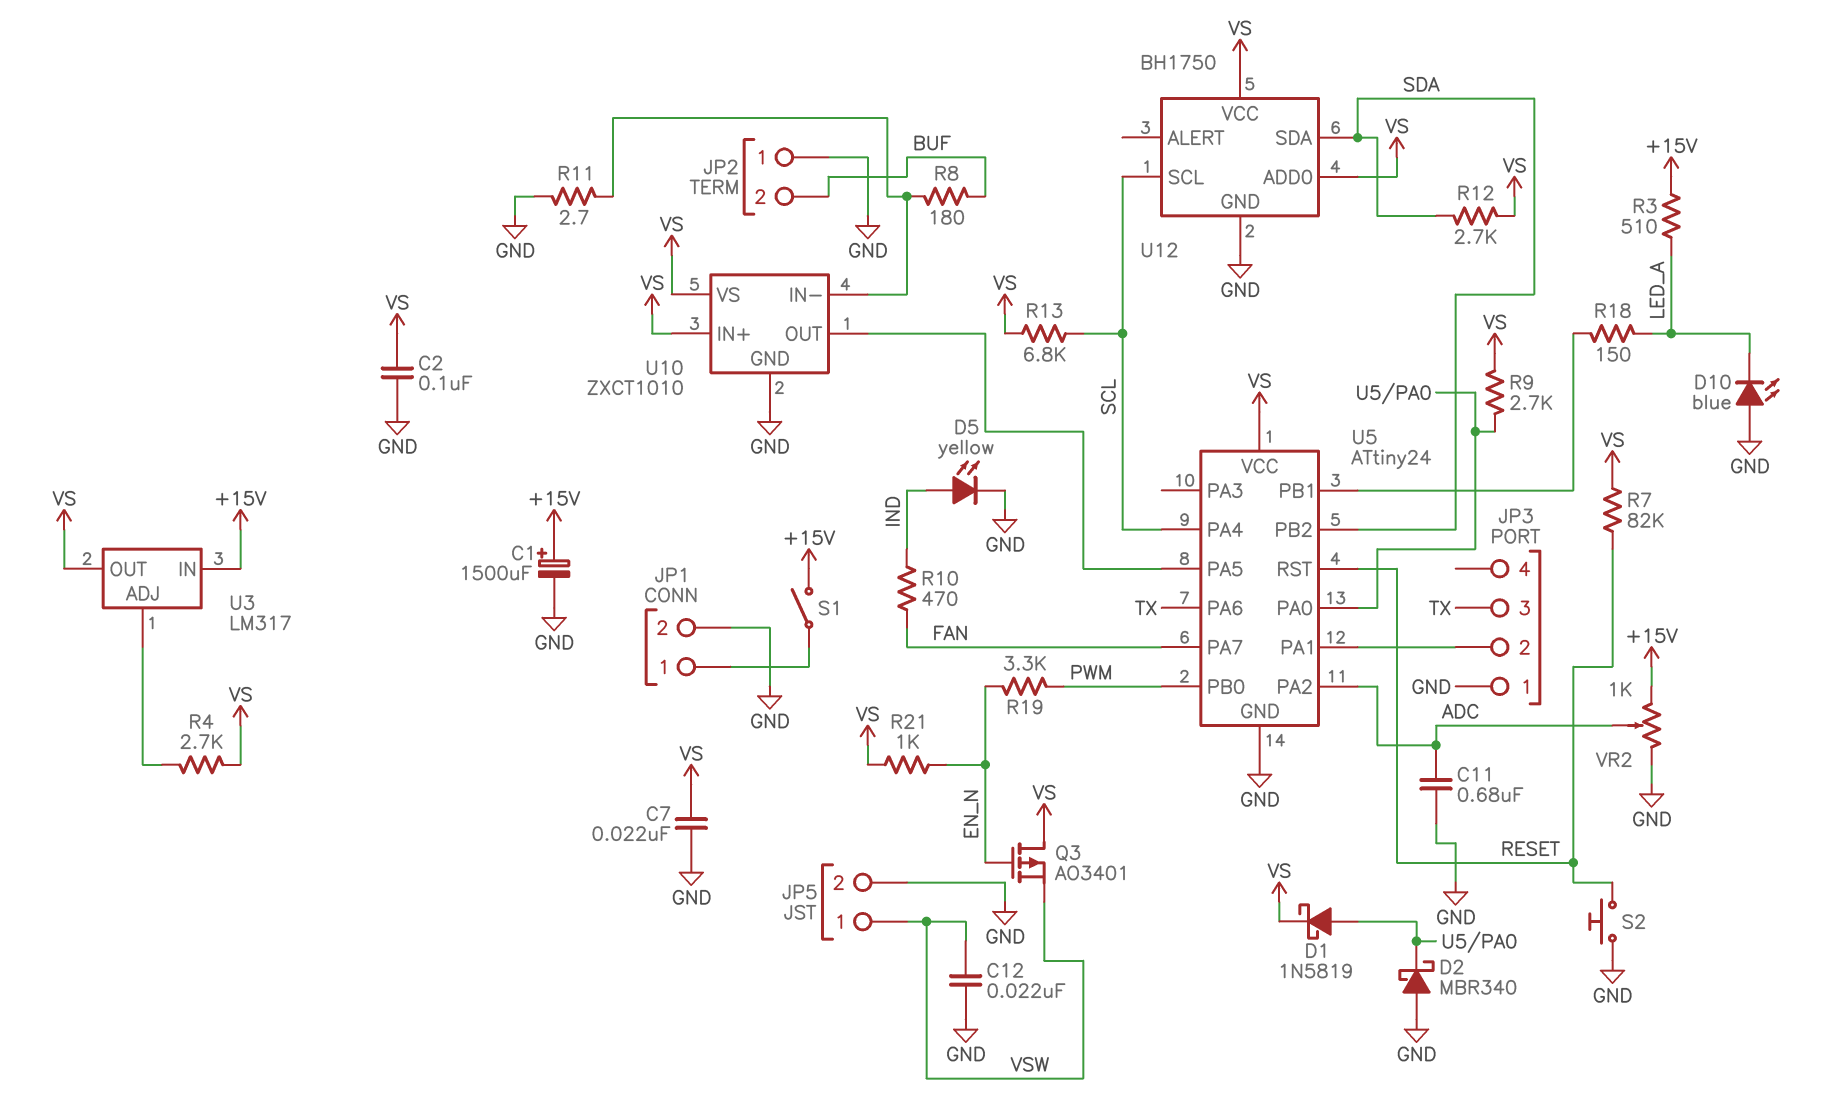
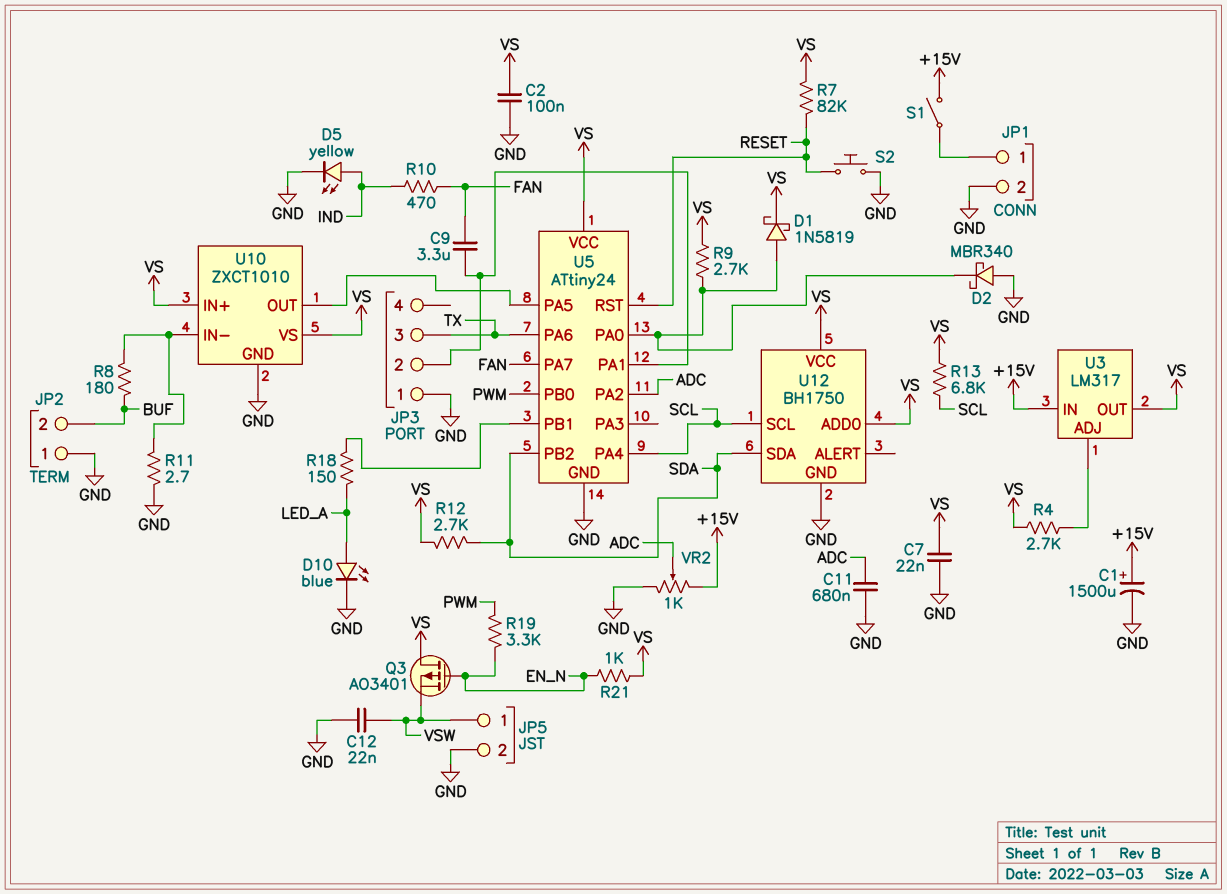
C9: none -> 3.3uF (FAN, JP3/2)
D10: LED blue (A GND, K LED_A) -> LED blue (A LED_A, K GND)
R3: 510 (+15V, LED_A) -> none

